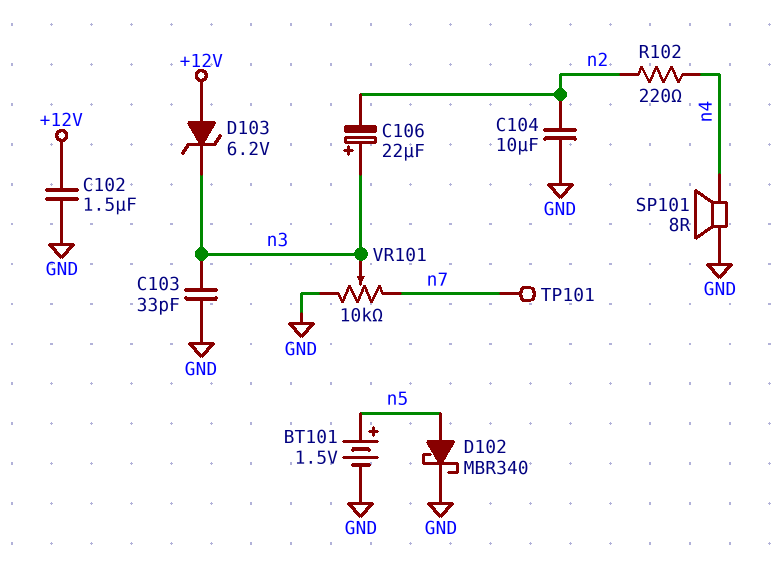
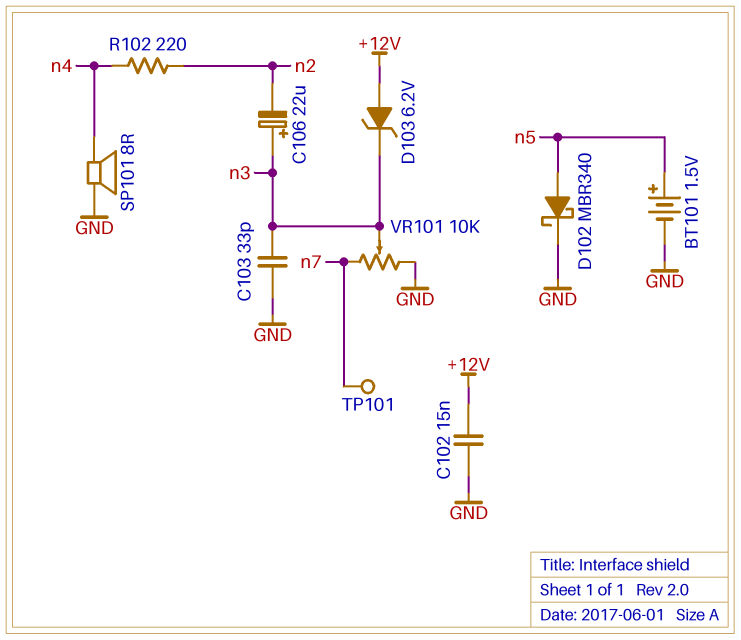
C102: 1.5uF (+12V, GND) -> 15nF (+12V, GND)
C104: 10uF (GND, n2) -> none

